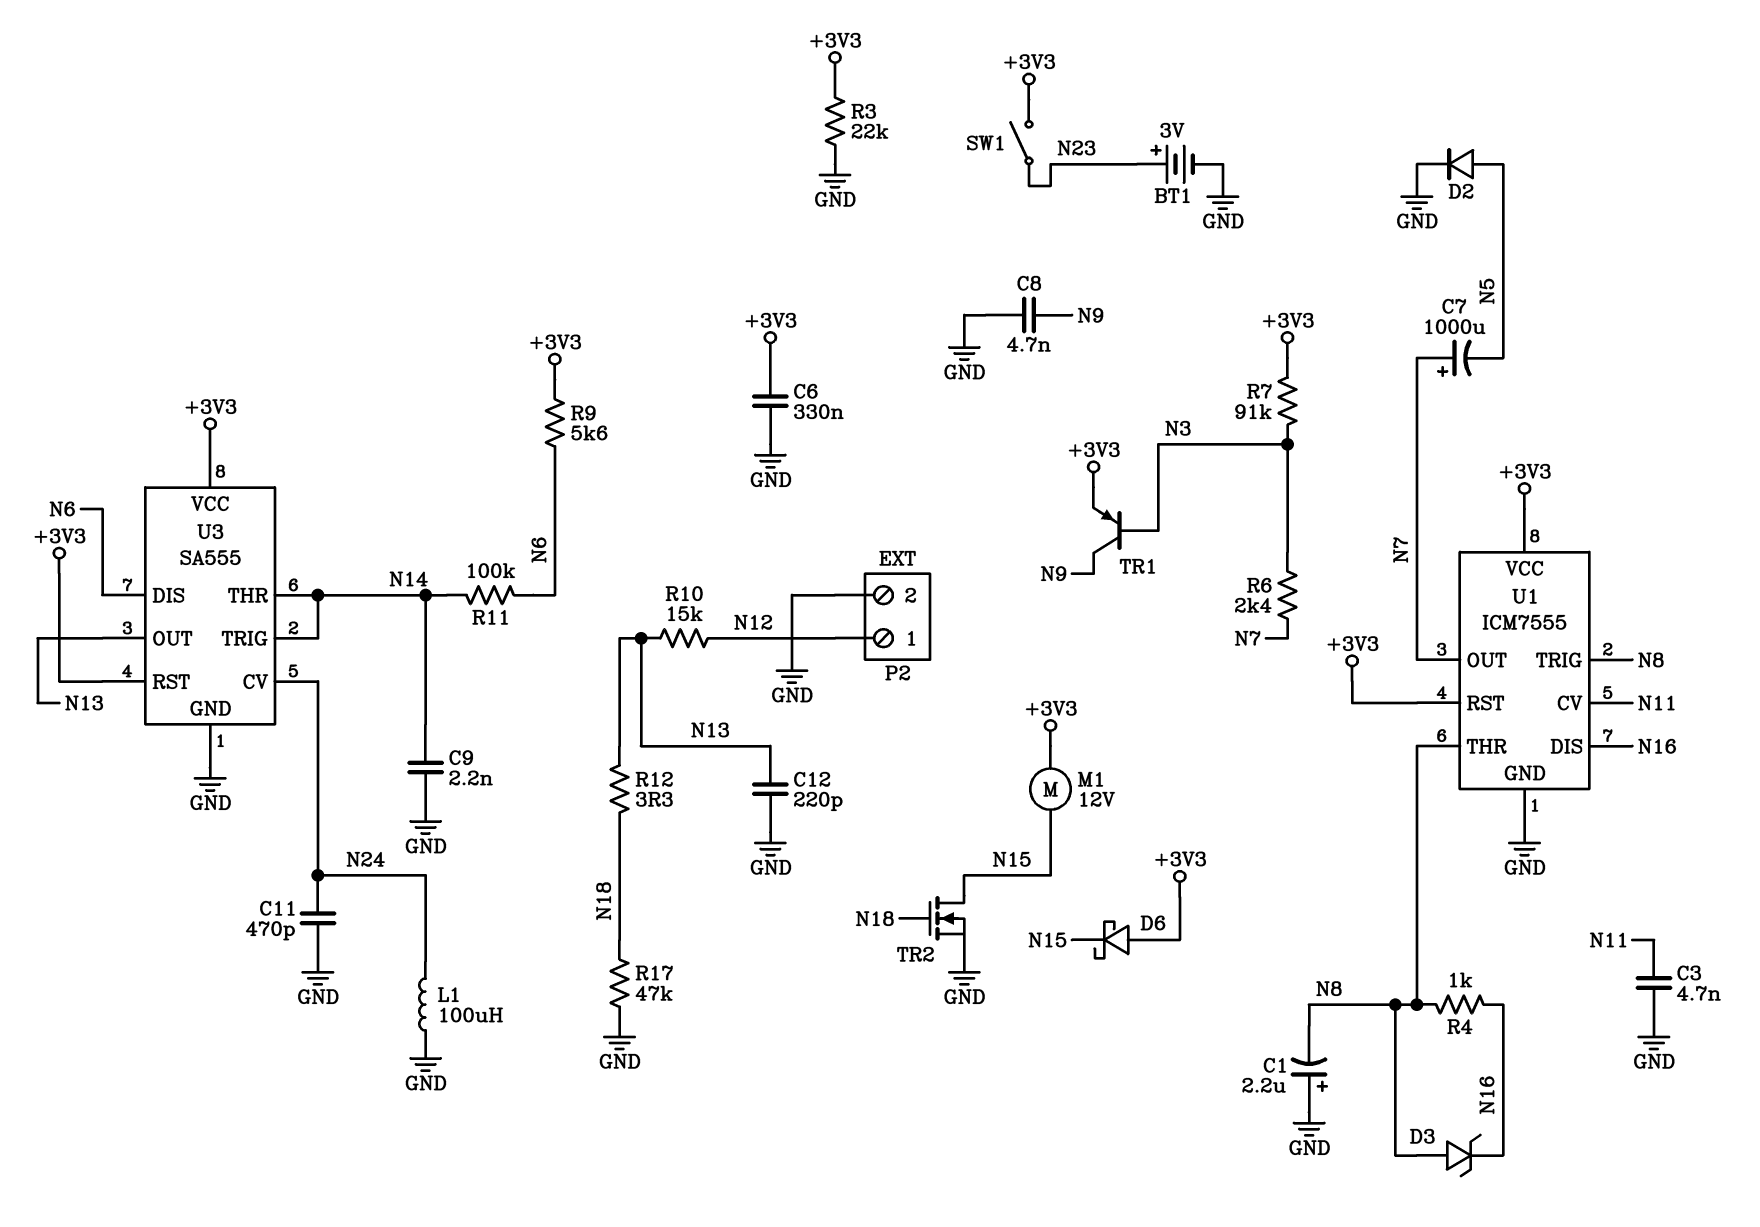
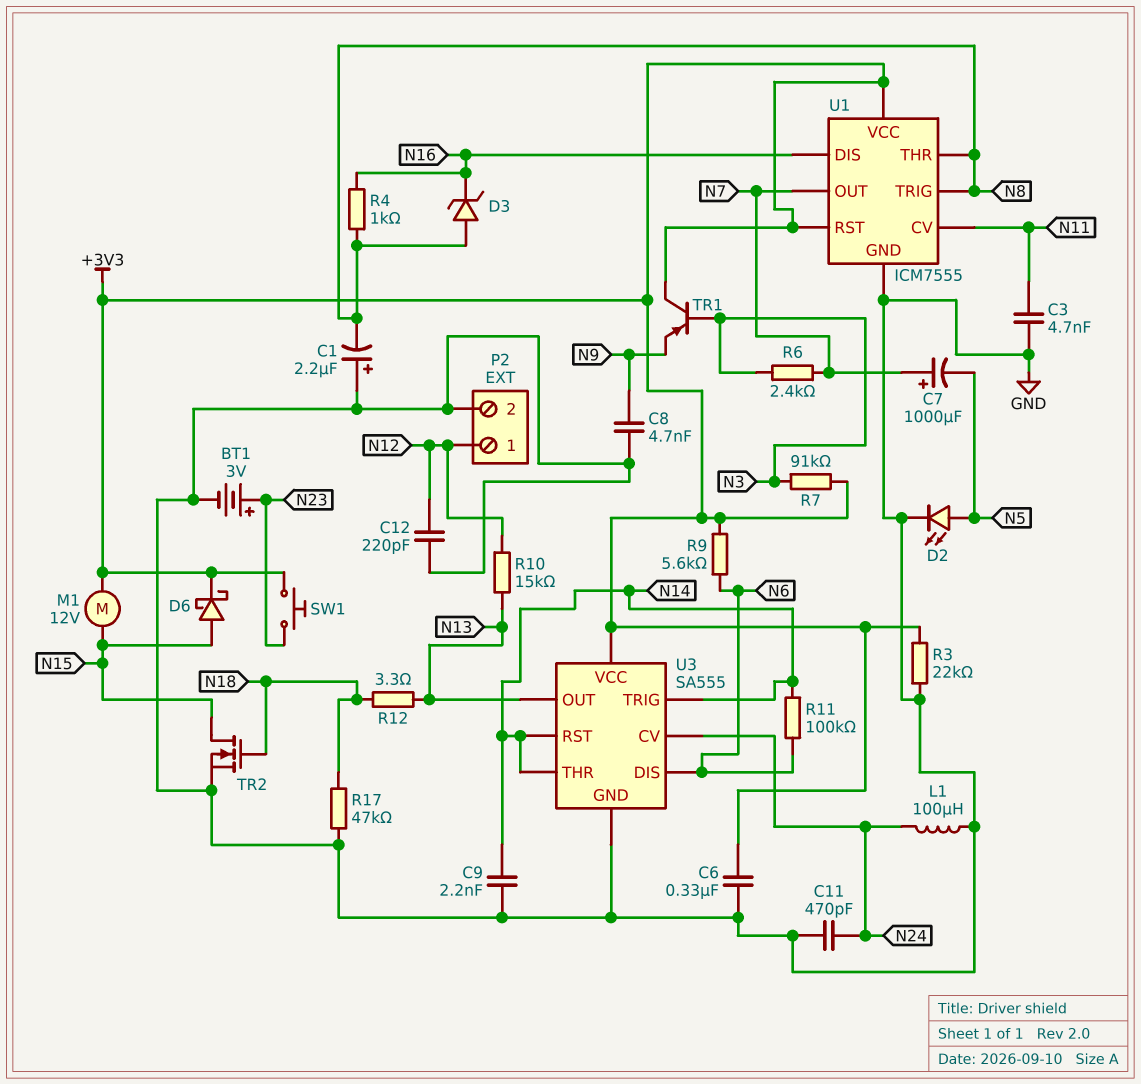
C12: 220pF (GND, N13) -> 220pF (GND, N12)
D2: diode (A N5, K GND) -> LED (A N5, K GND)
D6: schottky (A +3V3, K N15) -> schottky (A N15, K +3V3)
SW1: switch (+3V3, N23) -> button (+3V3, N23)
TR1: PNP (B N3, C N9, E +3V3) -> PNP (B N3, C +3V3, E N9)
U3 pin RST: +3V3 -> N14

